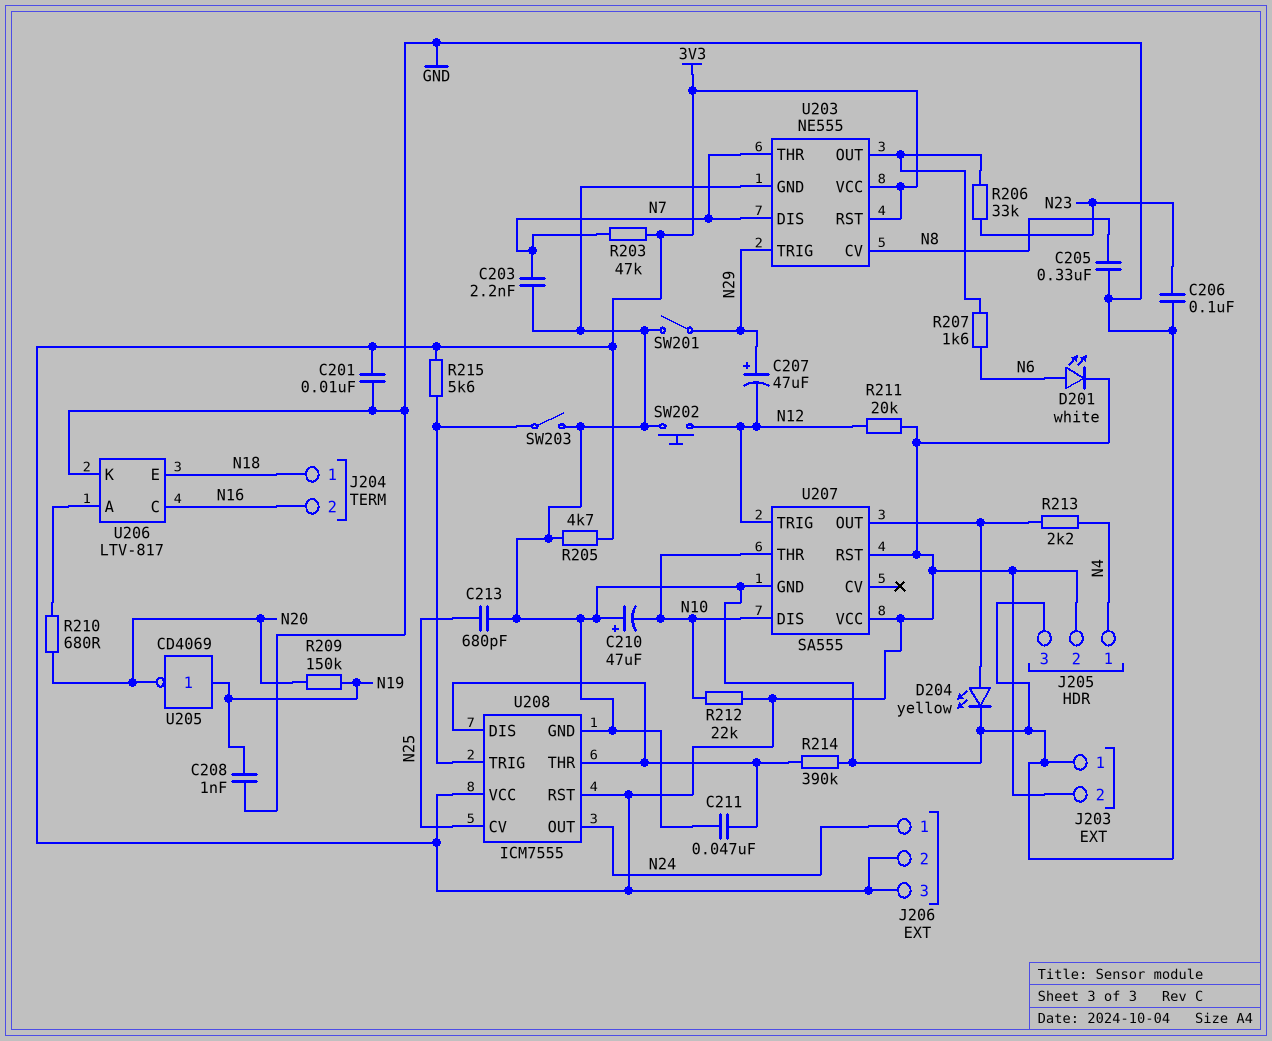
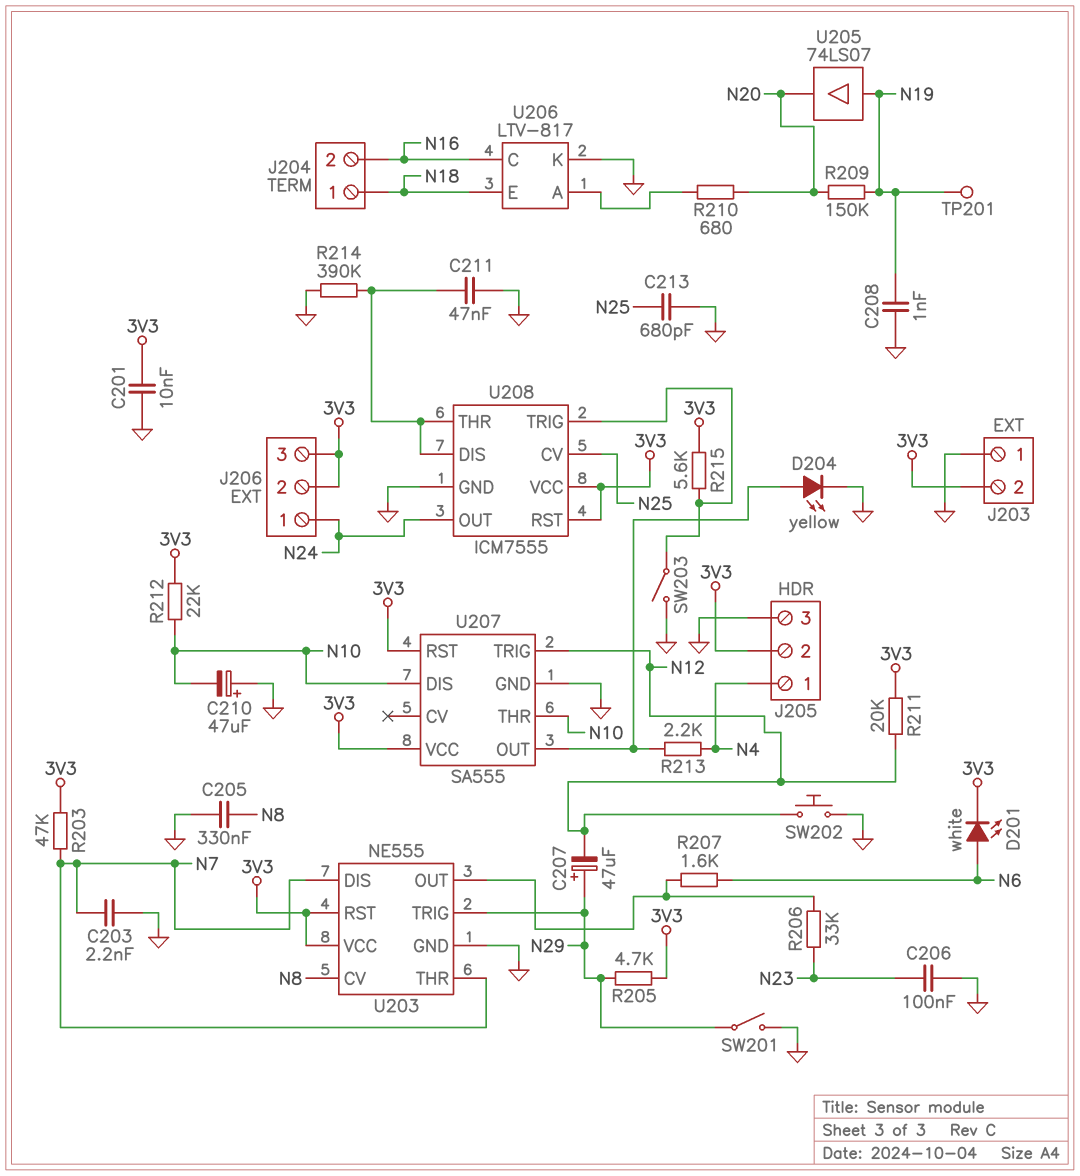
R205: 4.7k (3V3, GND) -> 4.7k (3V3, N29)
TP201: none -> test point (N19)
U205: NOT CD4069 (in N19, out N20) -> buffer 74LS07 (in N19, out N20)

